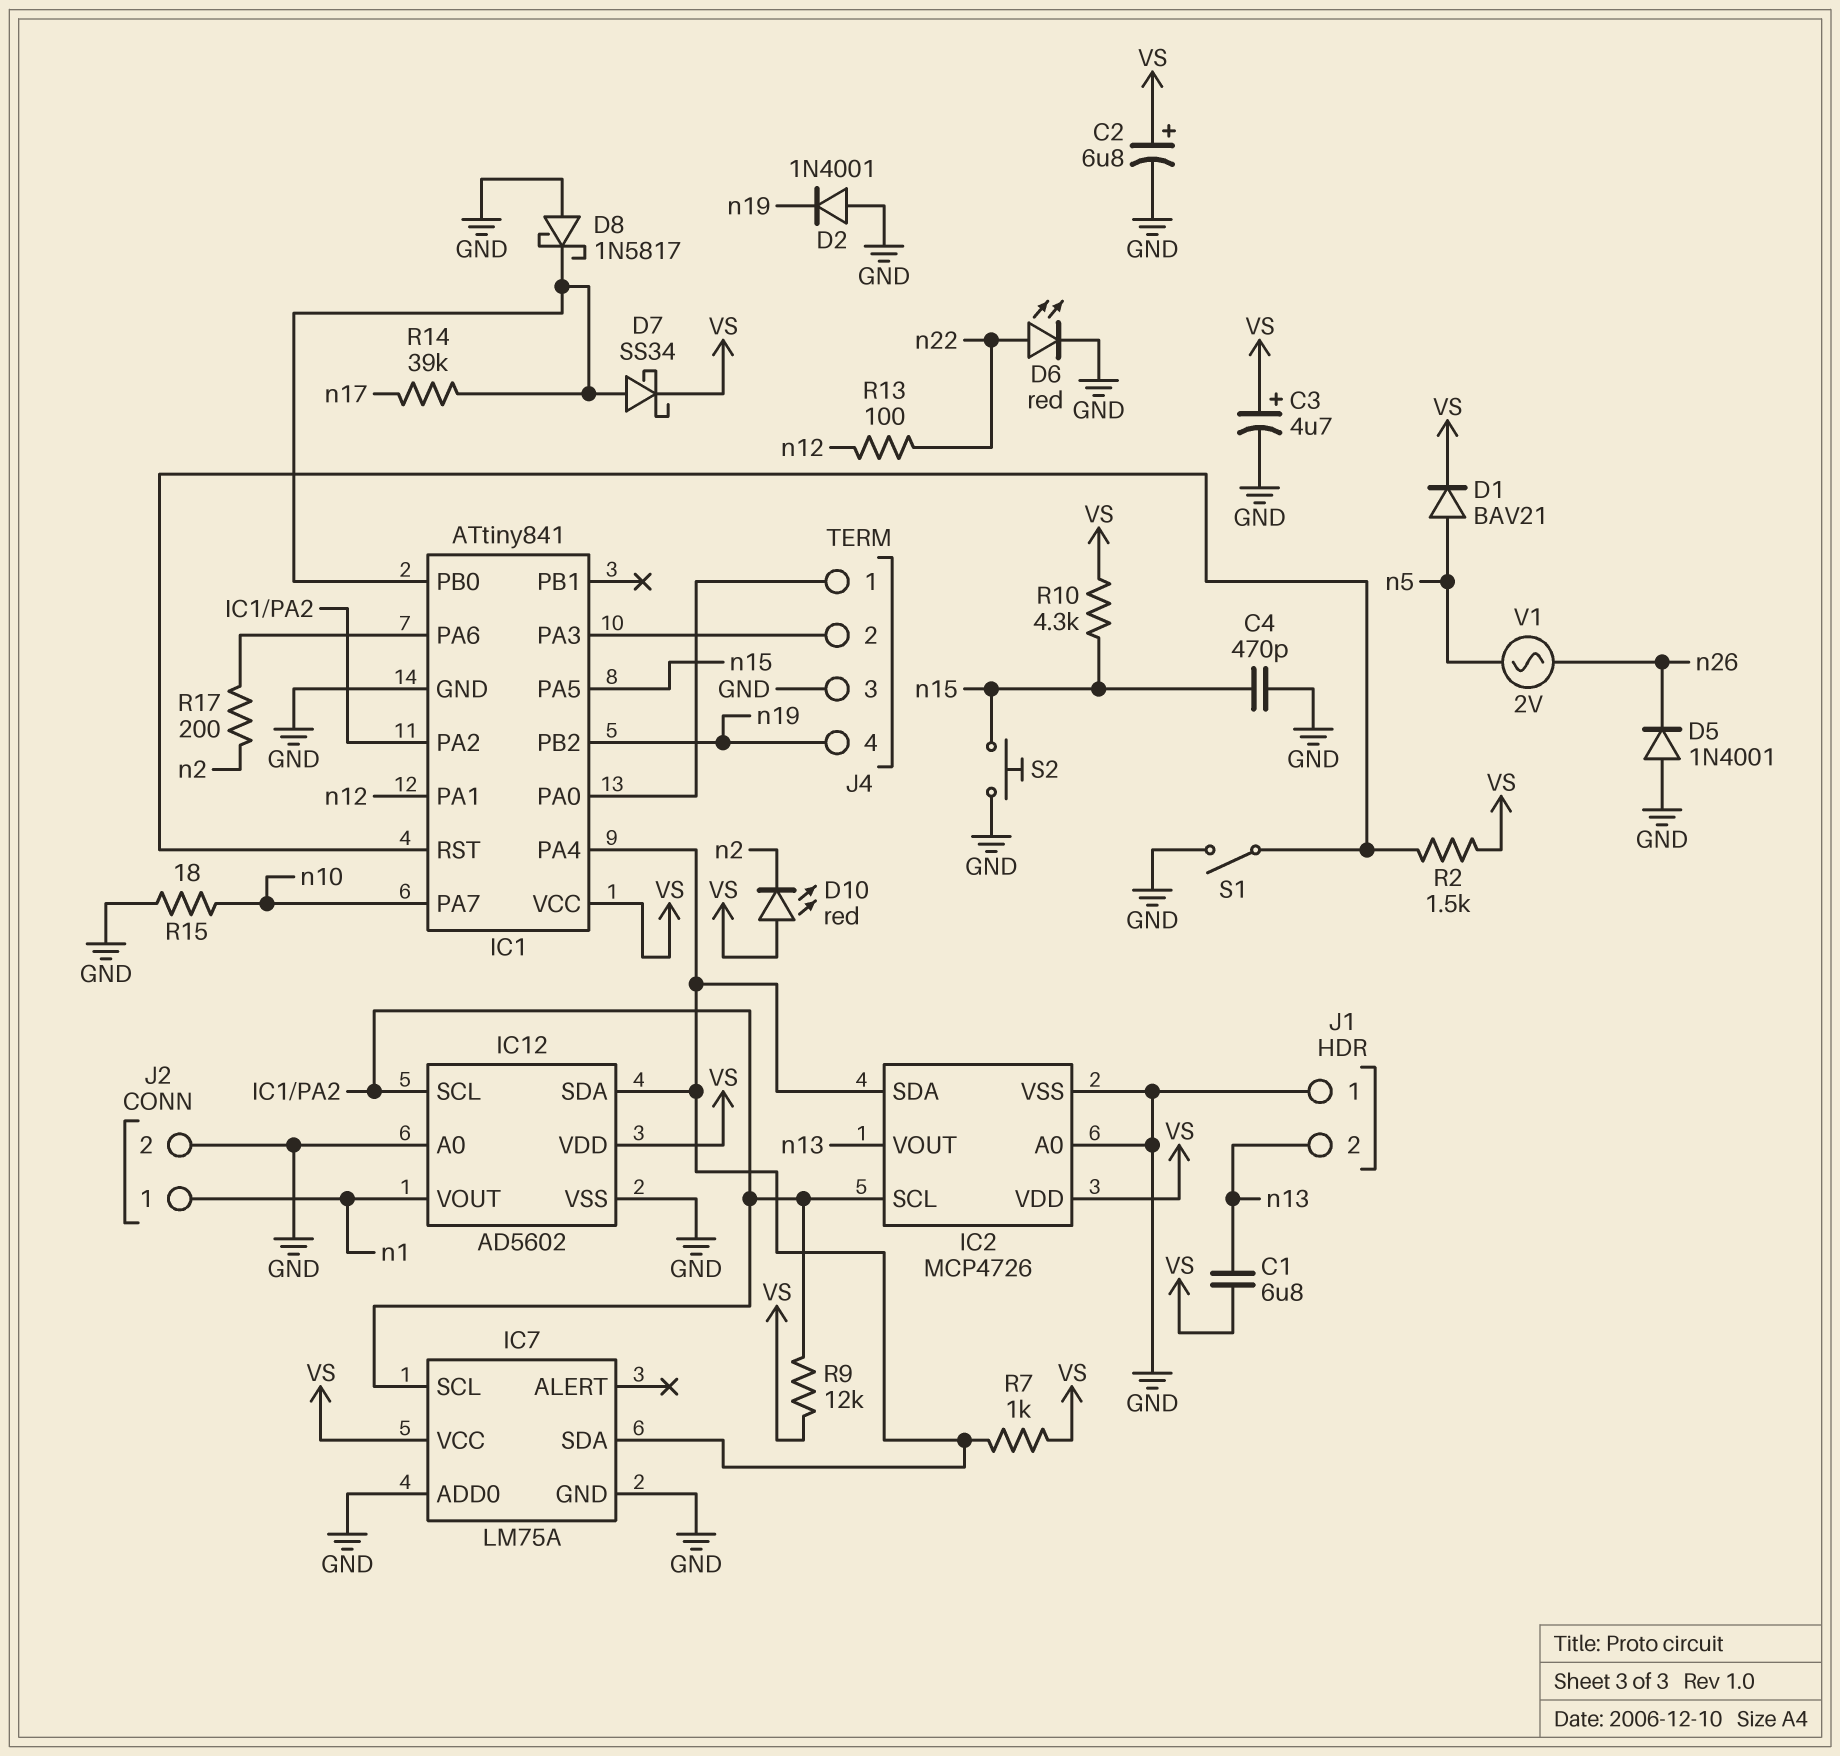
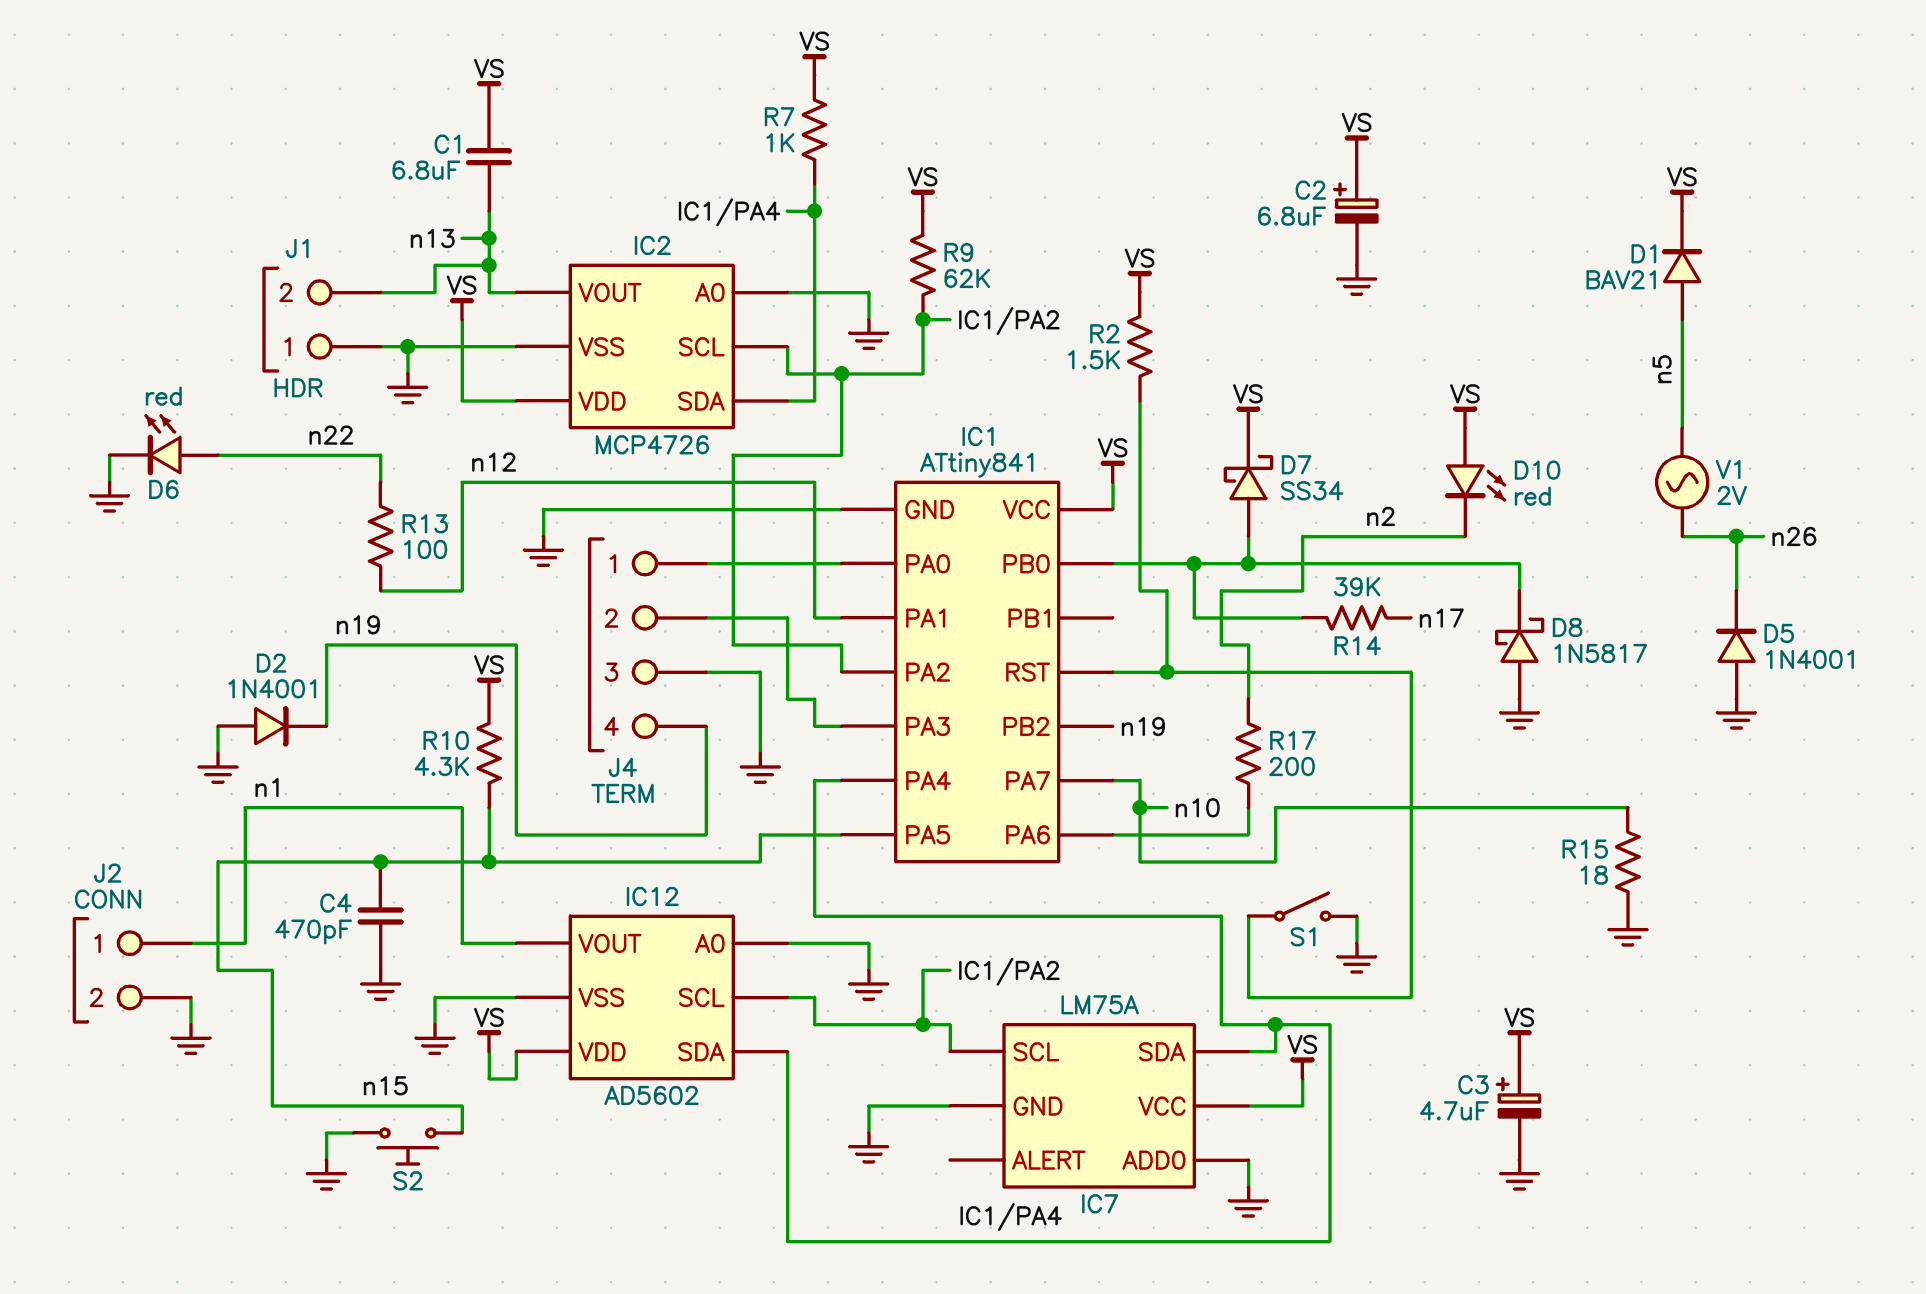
R9: 12k (IC1/PA2, VS) -> 62k (IC1/PA2, VS)

